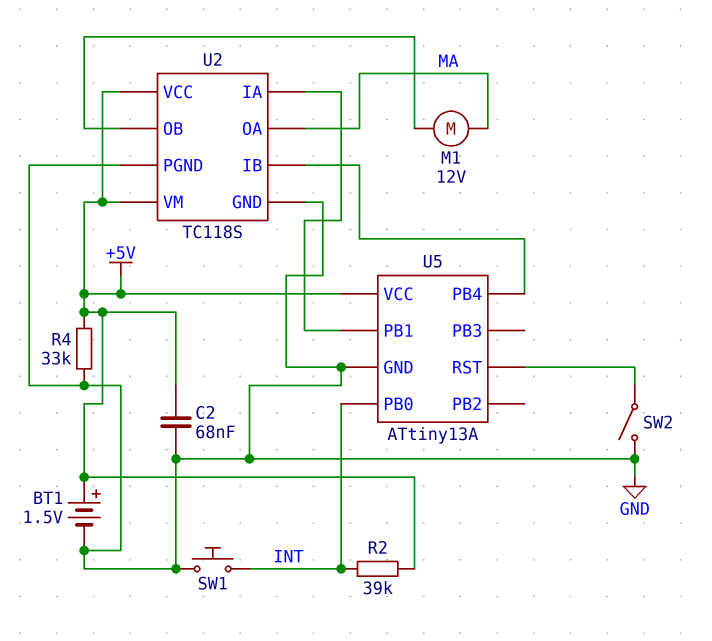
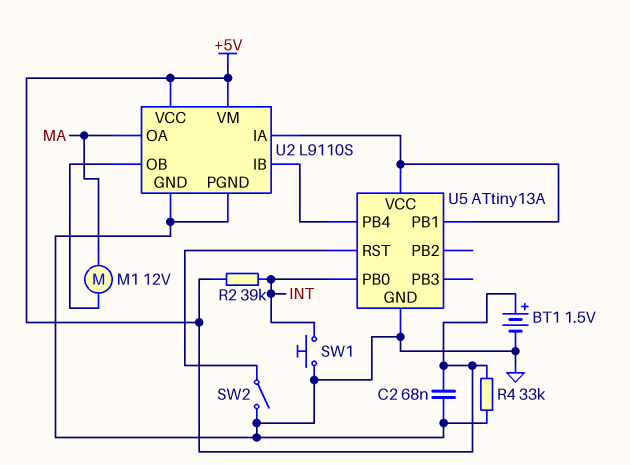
U2: TC118S -> L9110S
U5 pin VCC: +5V -> U2/IA

